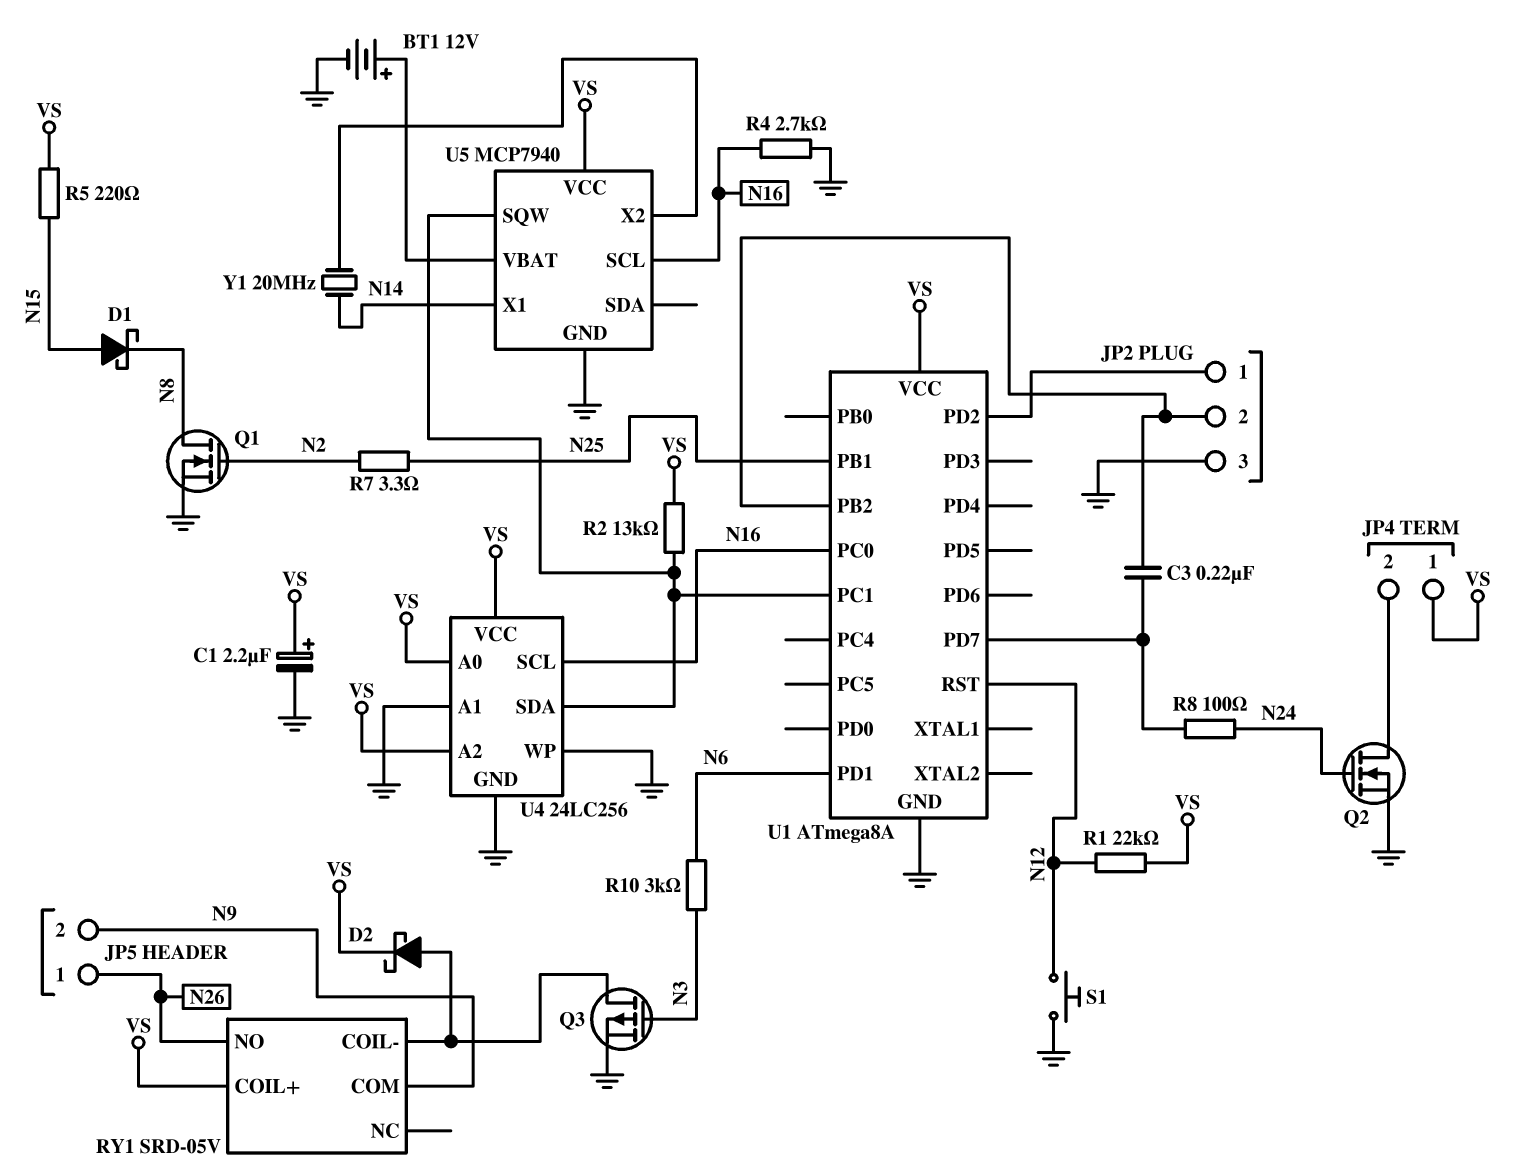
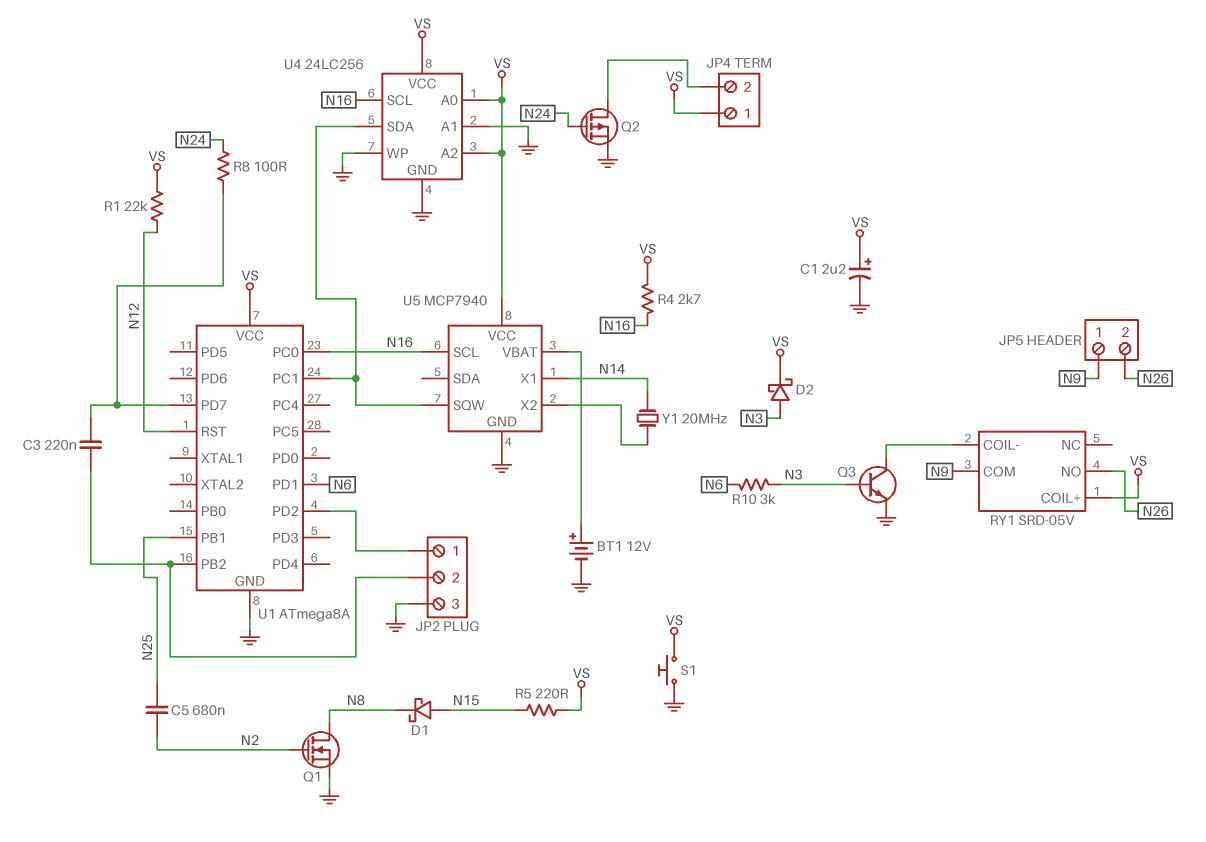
C5: none -> 680nF (N2, N25)
D2: schottky (A RY1/COIL-, K VS) -> schottky (A N3, K VS)
JP5 pin 1: N26 -> N9
JP5 pin 2: N9 -> N26
Q2: NMOS (G N24, D JP4/2, S GND) -> PMOS (G N24, D JP4/2, S GND)
Q3: PMOS (G N3, D RY1/COIL-, S GND) -> NPN (B N3, C RY1/COIL-, E GND)
R2: 13k (U1/PC1, VS) -> none
R4: 2.7k (GND, N16) -> 2.7k (N16, VS)
R7: 3.3 (N2, N25) -> none
S1: button (GND, N12) -> button (GND, VS)

